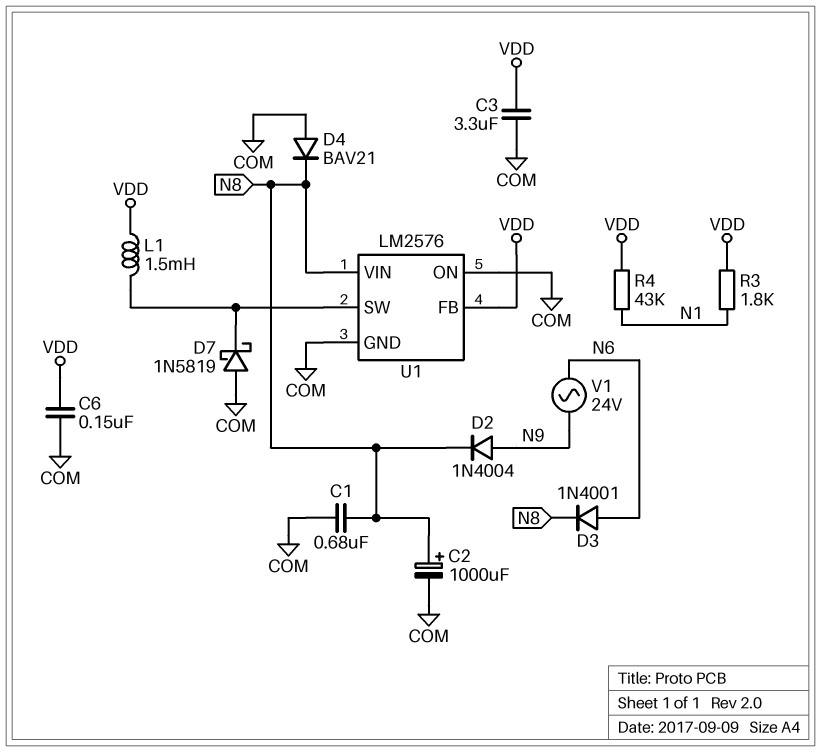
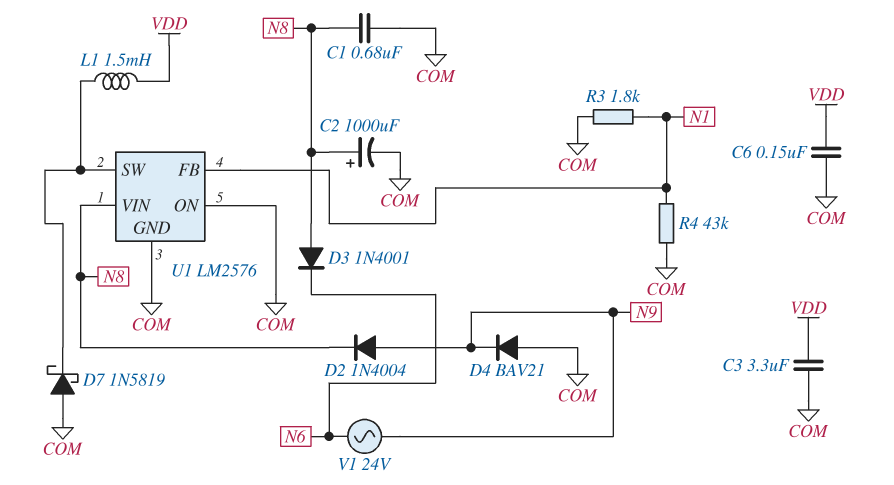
D3: diode 1N4001 (A N6, K N8) -> diode 1N4001 (A N8, K N6)
D4: diode BAV21 (A COM, K N8) -> diode BAV21 (A COM, K N9)
R3: 1.8k (N1, VDD) -> 1.8k (COM, N1)
R4: 43k (N1, VDD) -> 43k (COM, N1)
U1 pin FB: VDD -> N1

